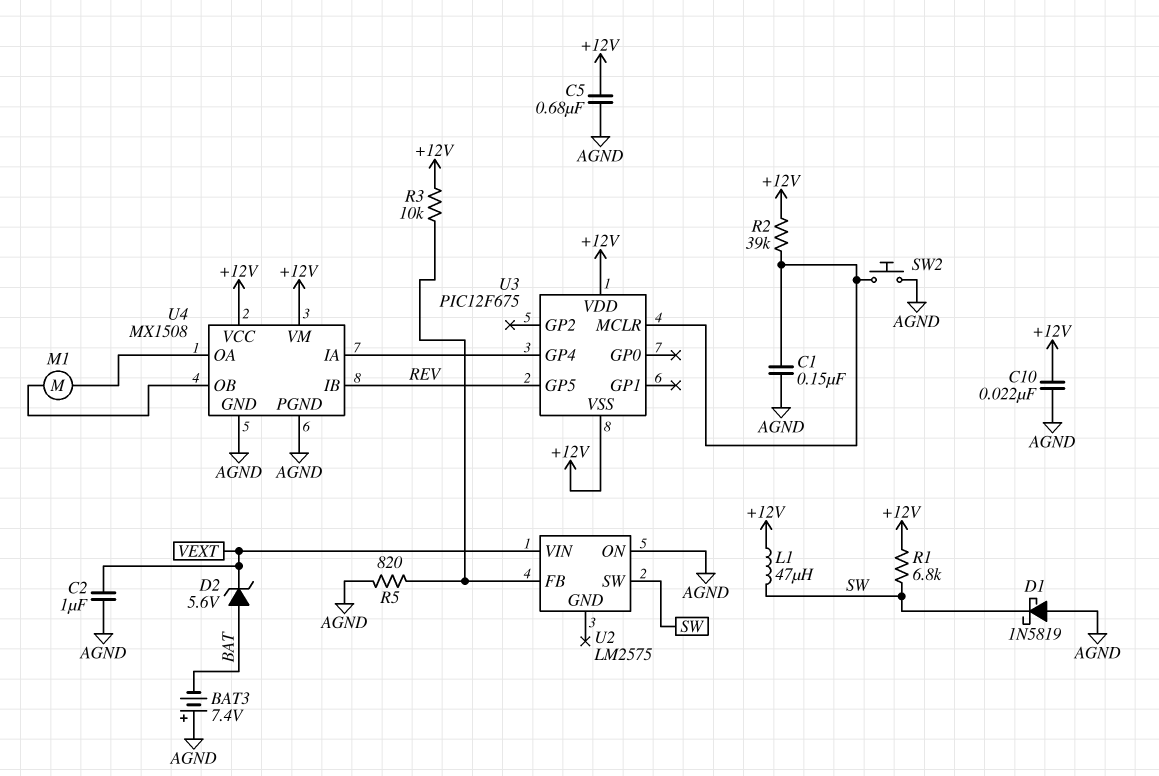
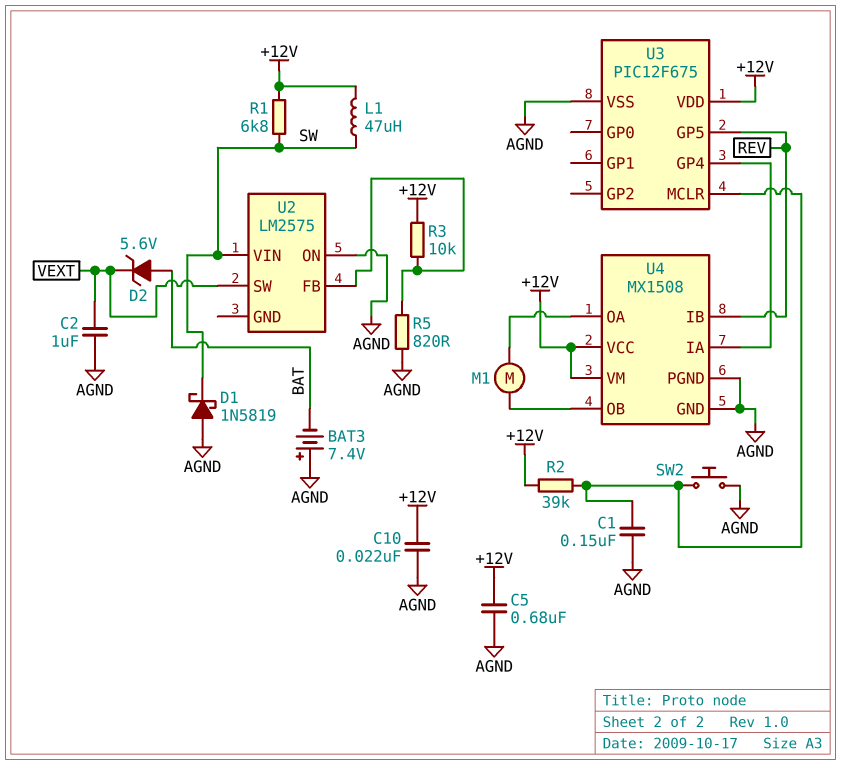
U2 pin SW: SW -> VEXT
U2 pin VIN: VEXT -> SW
U3 pin VSS: +12V -> AGND

